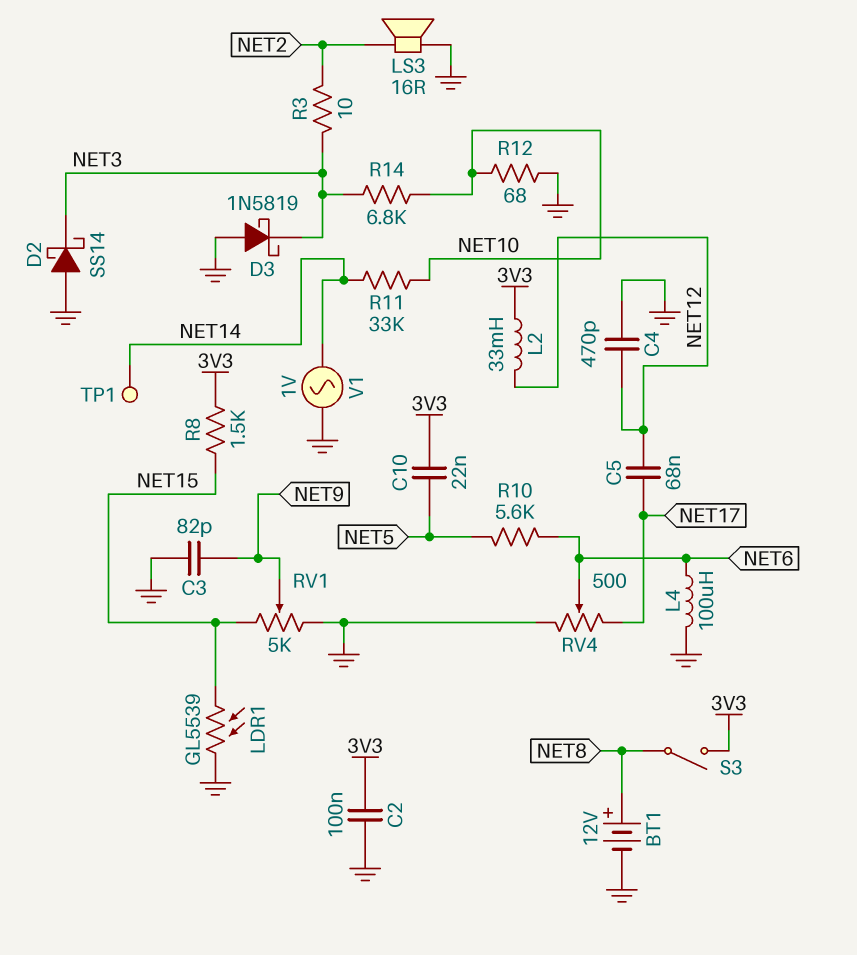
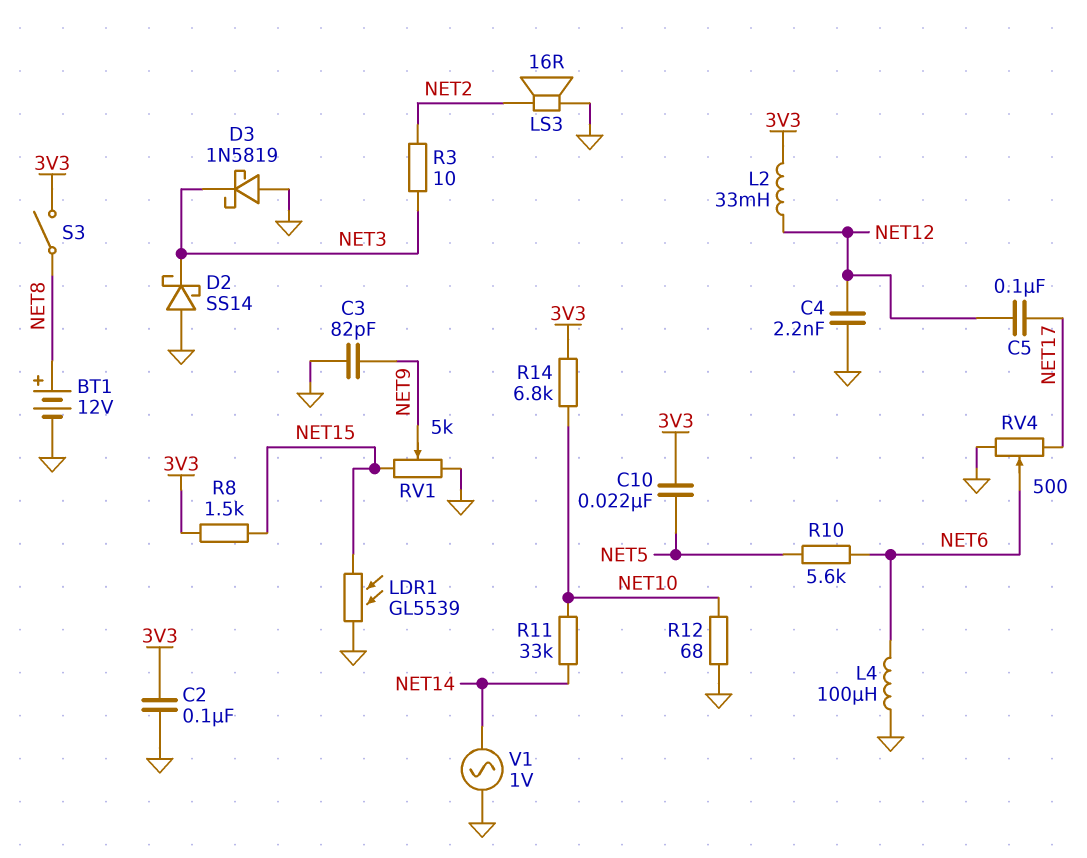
C4: 470pF (GND, NET12) -> 2.2nF (GND, NET12)
C5: 68nF (NET12, NET17) -> 100nF (NET12, NET17)
R14: 6.8k (NET3, NET10) -> 6.8k (3V3, NET10)
TP1: test point (NET14) -> none

